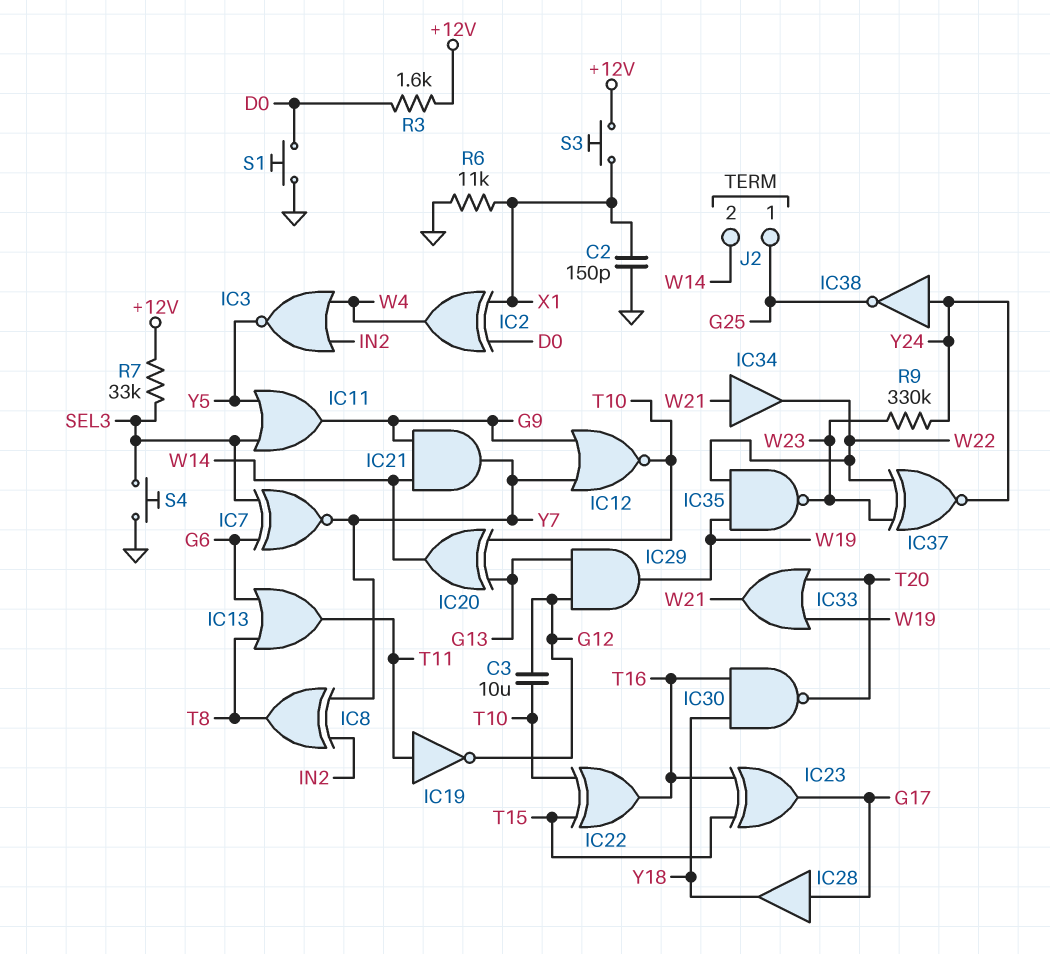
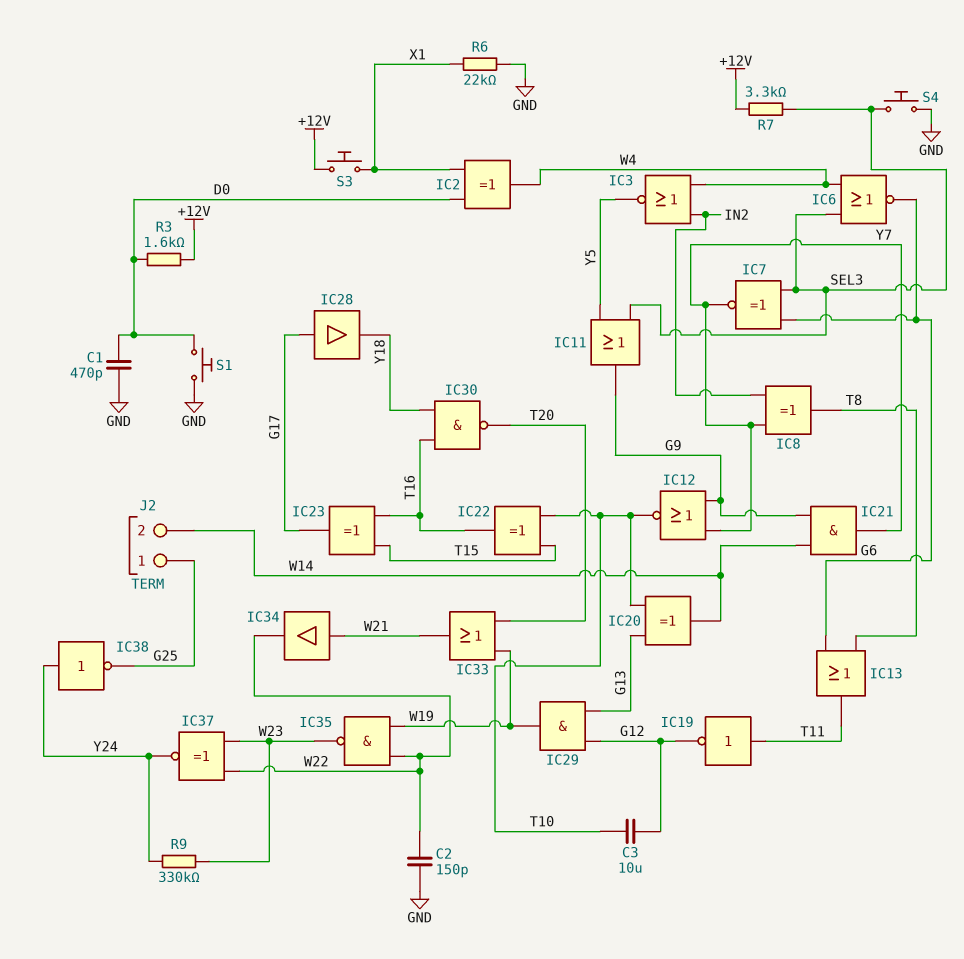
C1: none -> 470pF (D0, GND)
C2: 150pF (GND, X1) -> 150pF (GND, W22)
IC6: none -> NOR (in SEL3, in W4, out G6)
R6: 11k (GND, X1) -> 22k (GND, X1)
R7: 33k (+12V, SEL3) -> 3.3k (+12V, SEL3)

